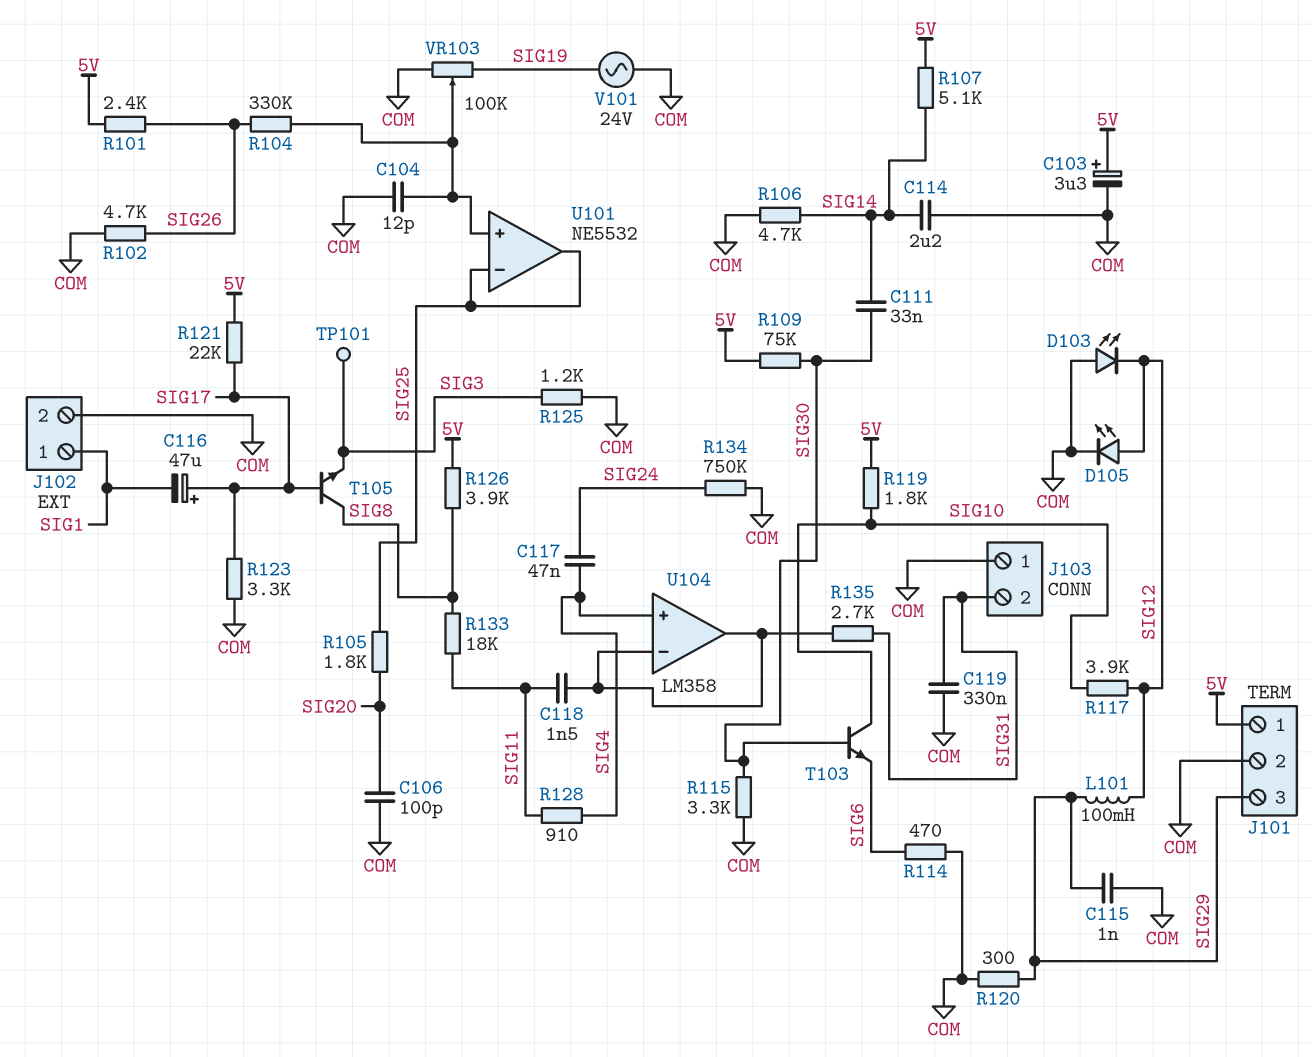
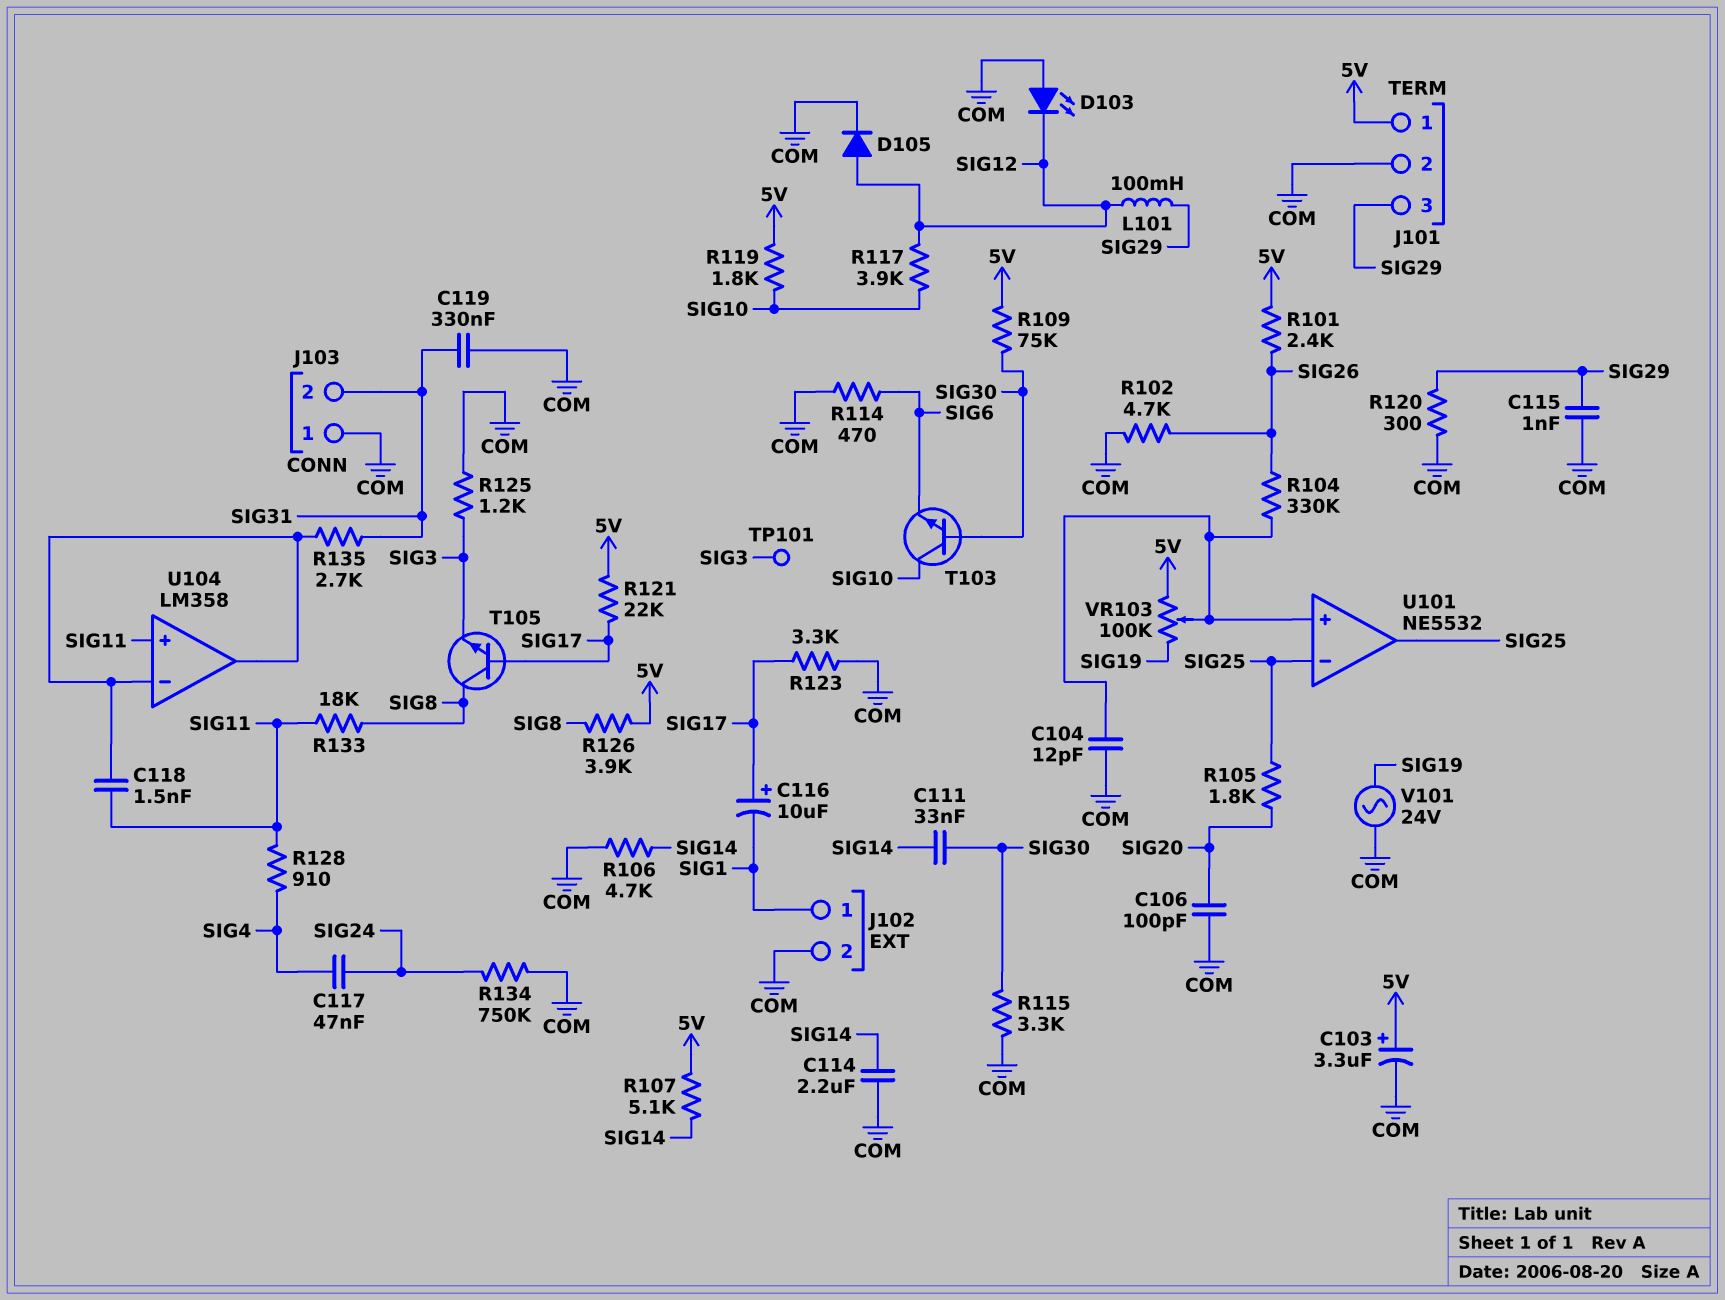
C116: 47uF (plus SIG17, minus SIG1) -> 10uF (plus SIG17, minus SIG1)
D105: LED (A SIG12, K COM) -> diode (A SIG12, K COM)
U104 pin in+: SIG4 -> SIG11
VR103: 100k (COM, SIG19, wiper U101/in+) -> 100k (5V, SIG19, wiper U101/in+)

